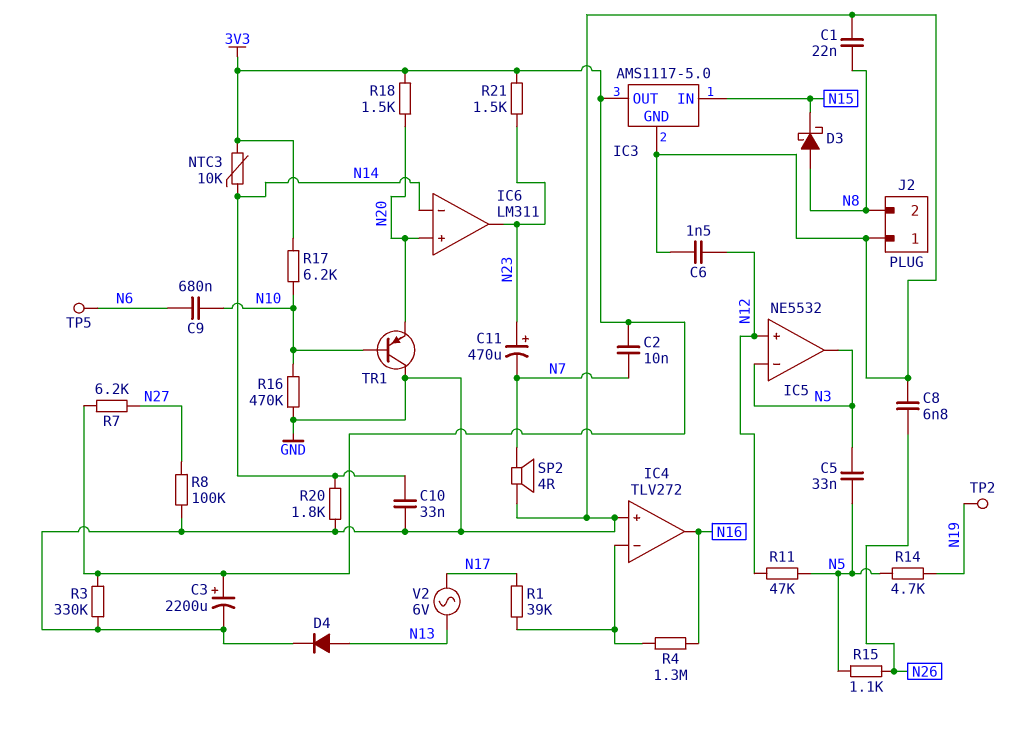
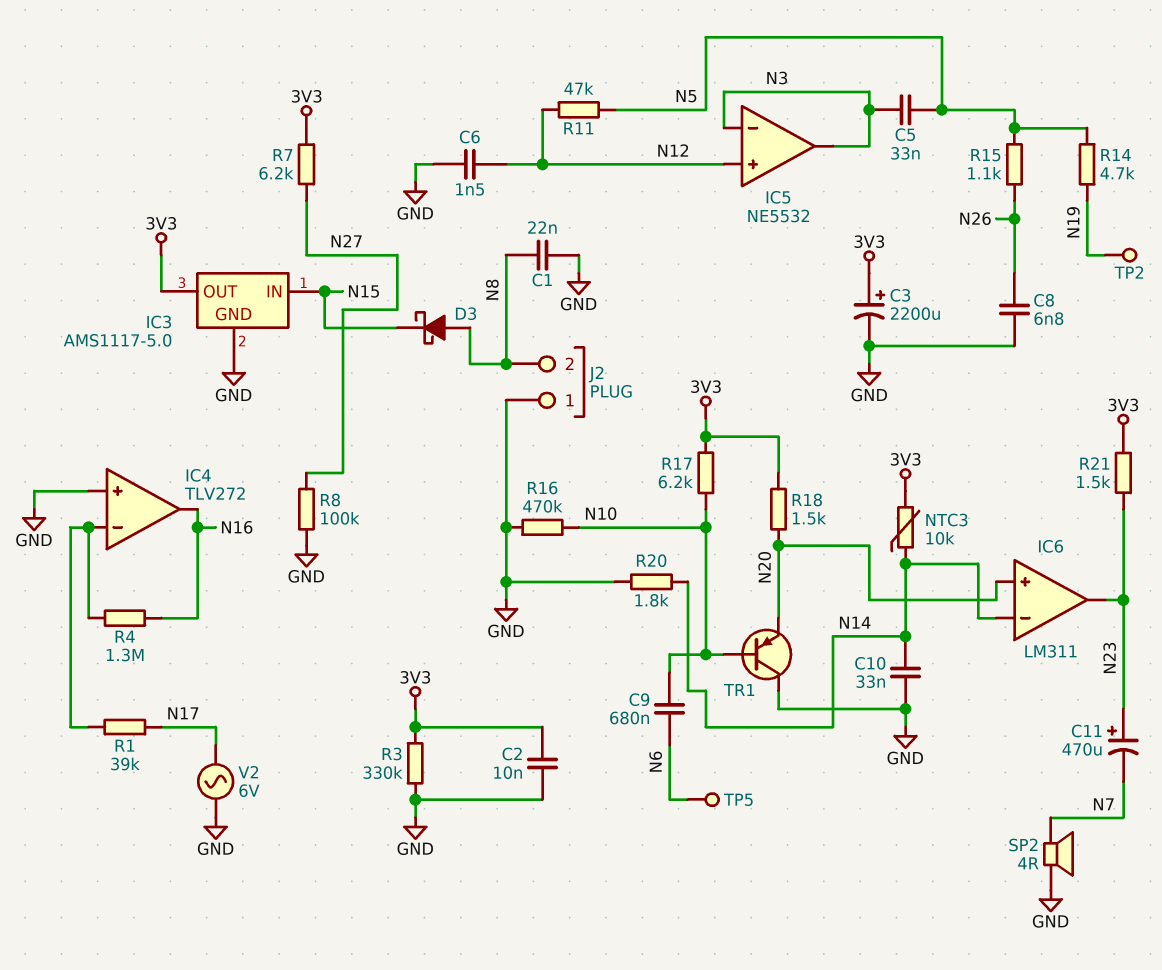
C2: 10nF (3V3, N7) -> 10nF (3V3, GND)
D4: diode (A N13, K GND) -> none
V2: AC 6V (N13, N17) -> AC 6V (GND, N17)

